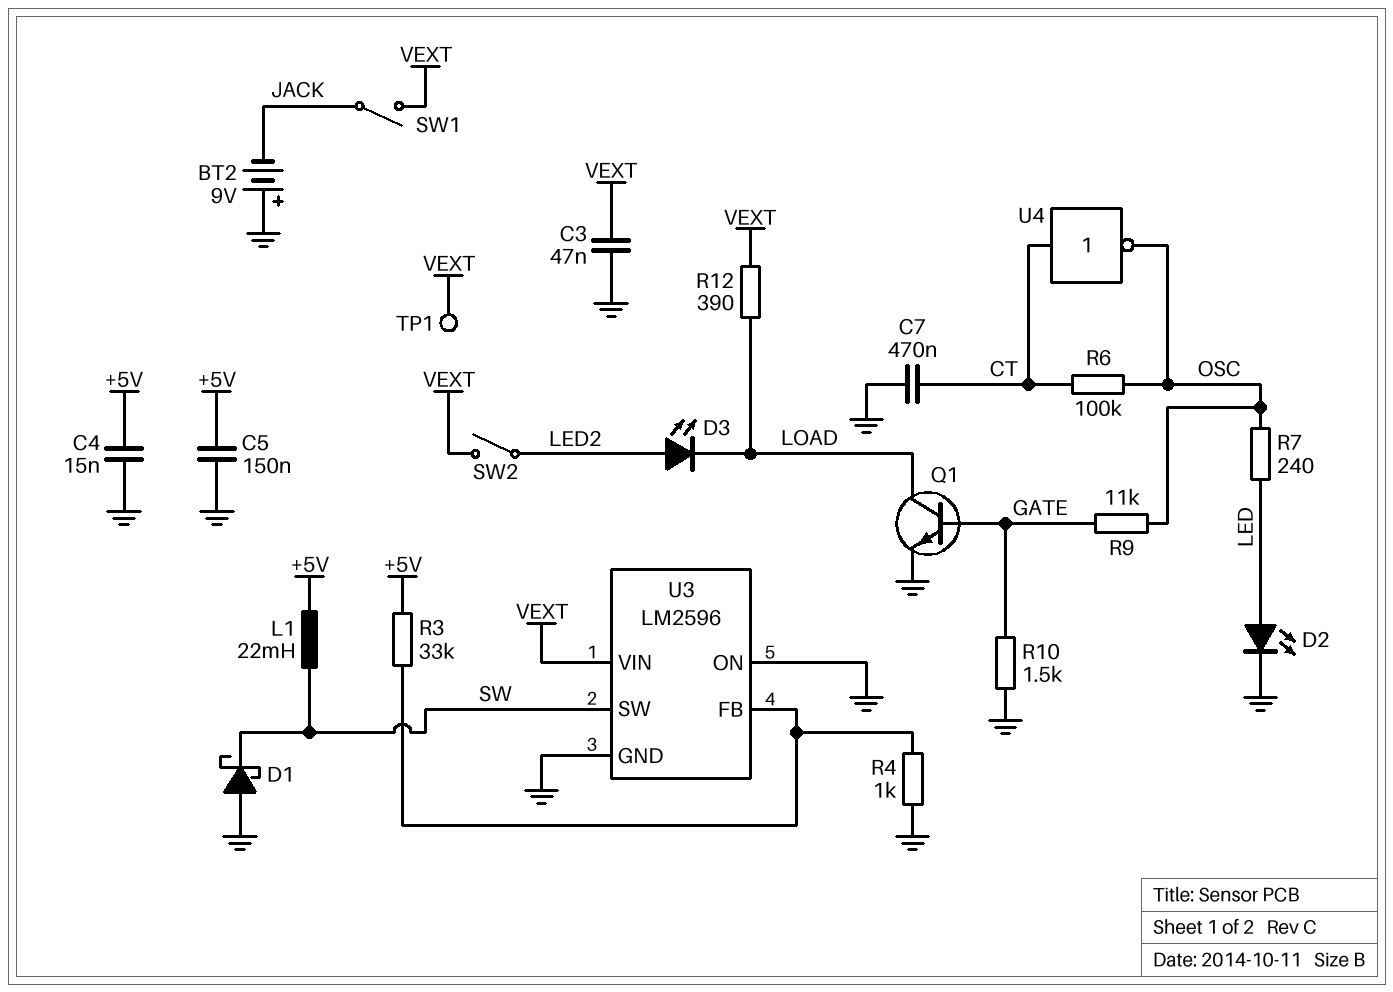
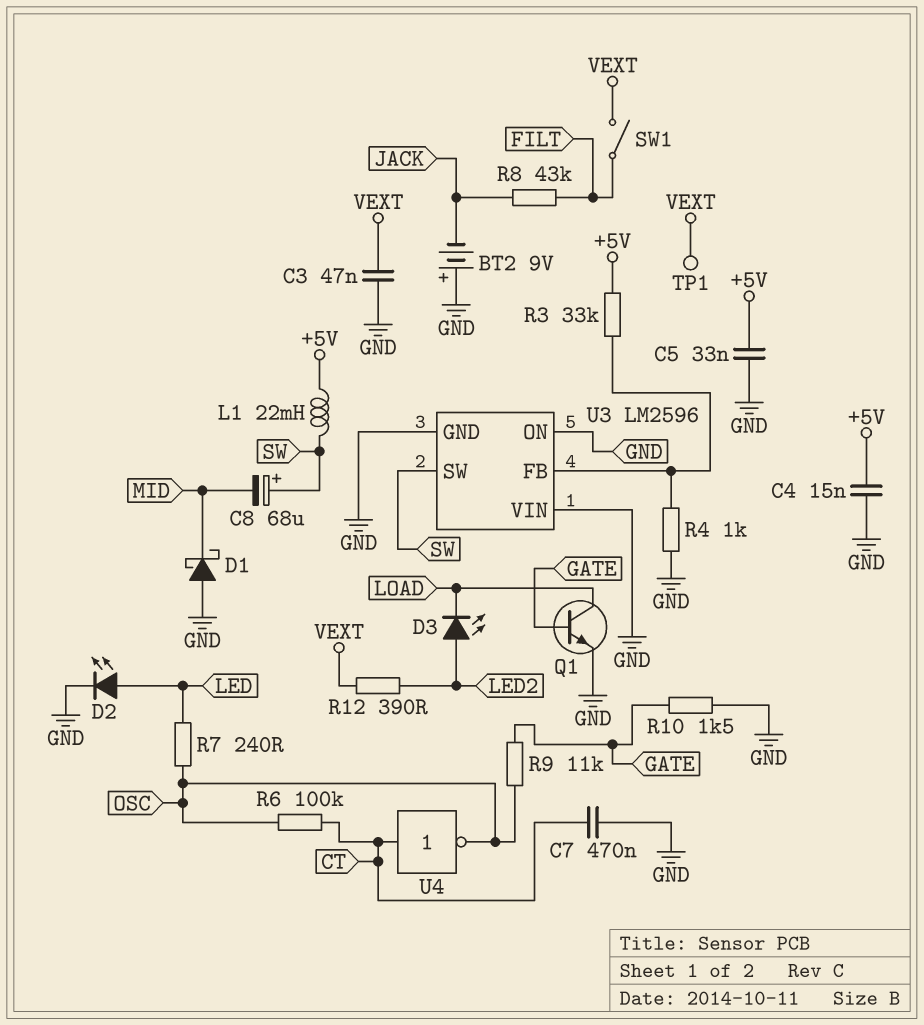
C5: 150nF (+5V, GND) -> 33nF (+5V, GND)
C8: none -> 68uF (plus SW, minus MID)
D1: schottky (A GND, K SW) -> schottky (A GND, K MID)
R8: none -> 43k (FILT, JACK)
R12: 390 (LOAD, VEXT) -> 390 (LED2, VEXT)
SW1: switch (JACK, VEXT) -> switch (FILT, VEXT)
SW2: switch (LED2, VEXT) -> none
U3 pin VIN: VEXT -> GND

